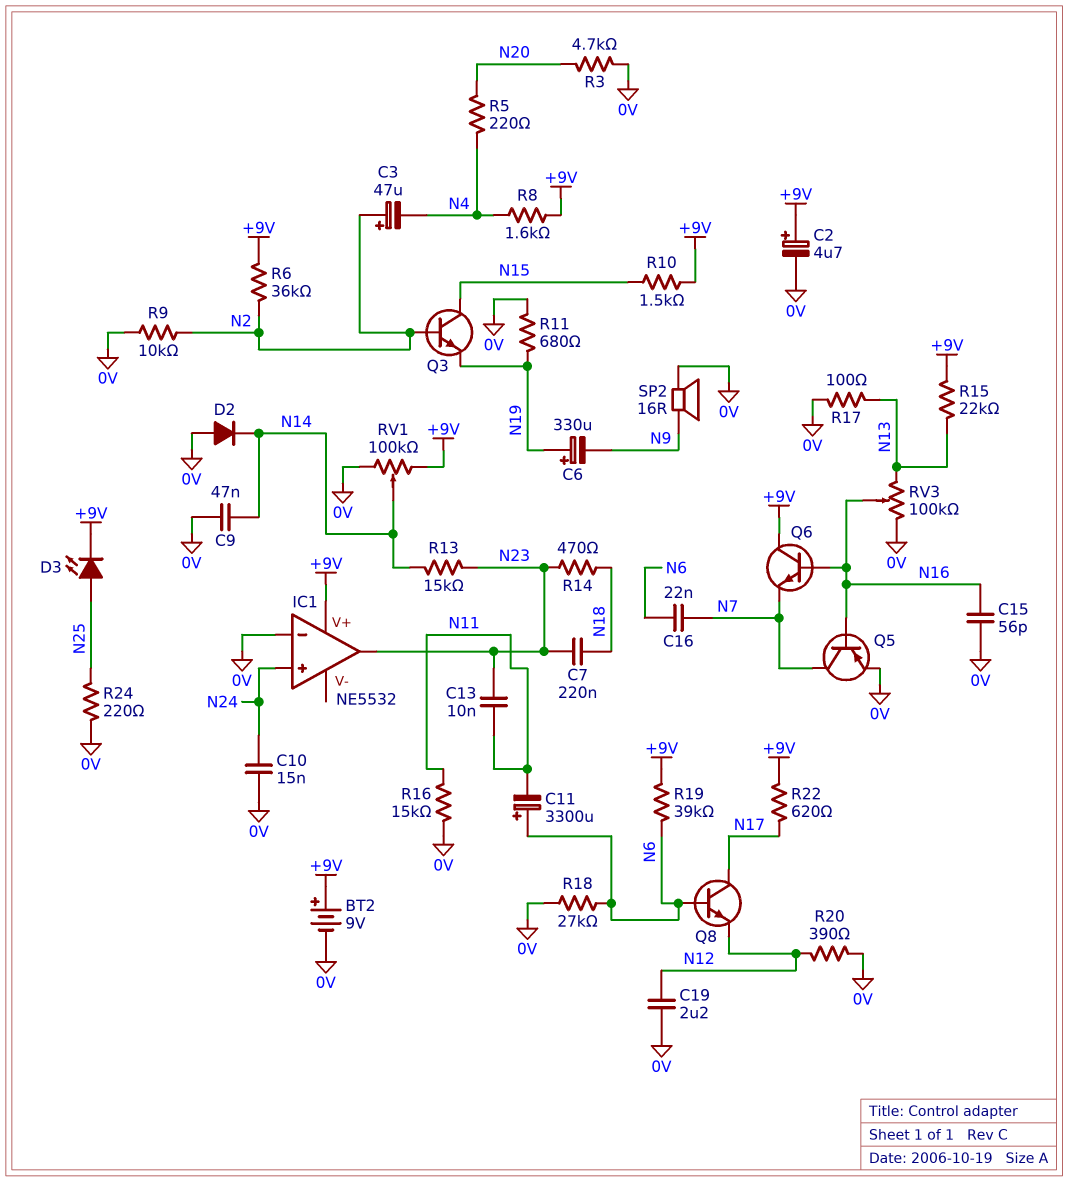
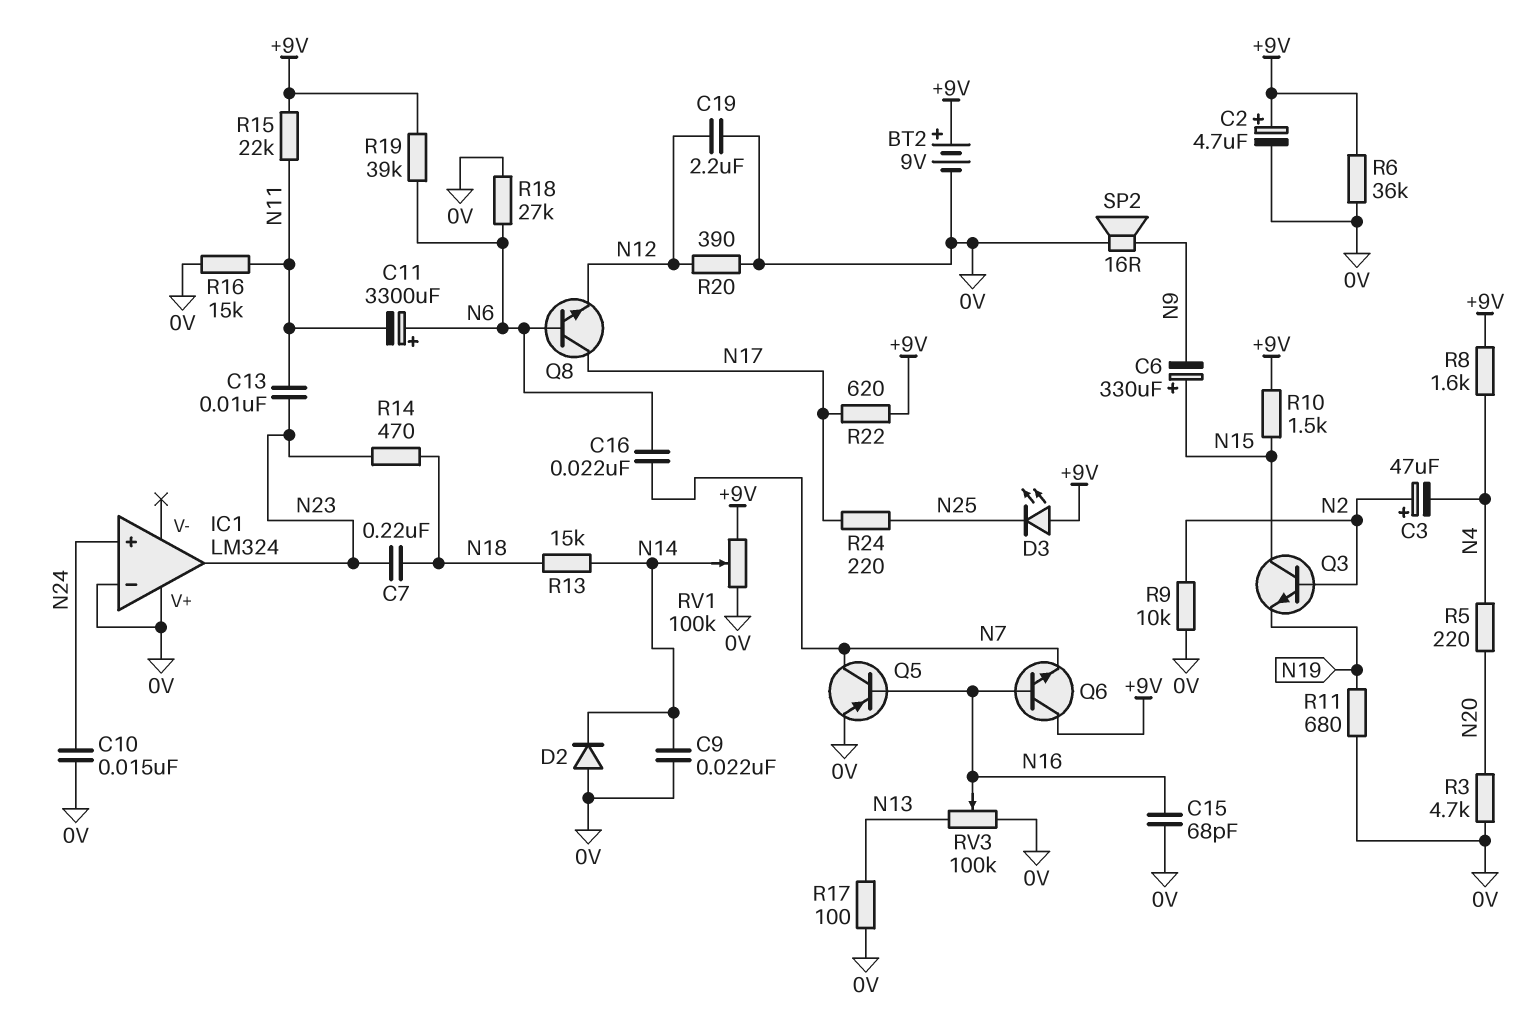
C6: 330uF (plus N19, minus N9) -> 330uF (plus N15, minus N9)
C9: 47nF (0V, N14) -> 22nF (0V, N14)
C15: 56pF (0V, N16) -> 68pF (0V, N16)
D3: LED (A N25, K +9V) -> LED (A +9V, K N25)
IC1: NE5532 -> LM324
IC1 pin V+: +9V -> 0V
R6: 36k (+9V, N2) -> 36k (+9V, 0V)
R13: 15k (N14, N23) -> 15k (N14, N18)
R15: 22k (+9V, N13) -> 22k (+9V, N11)
R24: 220 (0V, N25) -> 220 (N17, N25)

